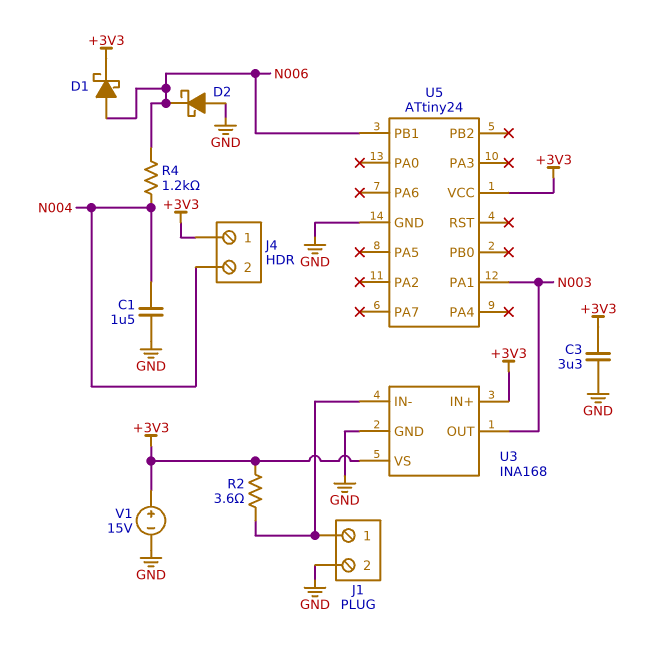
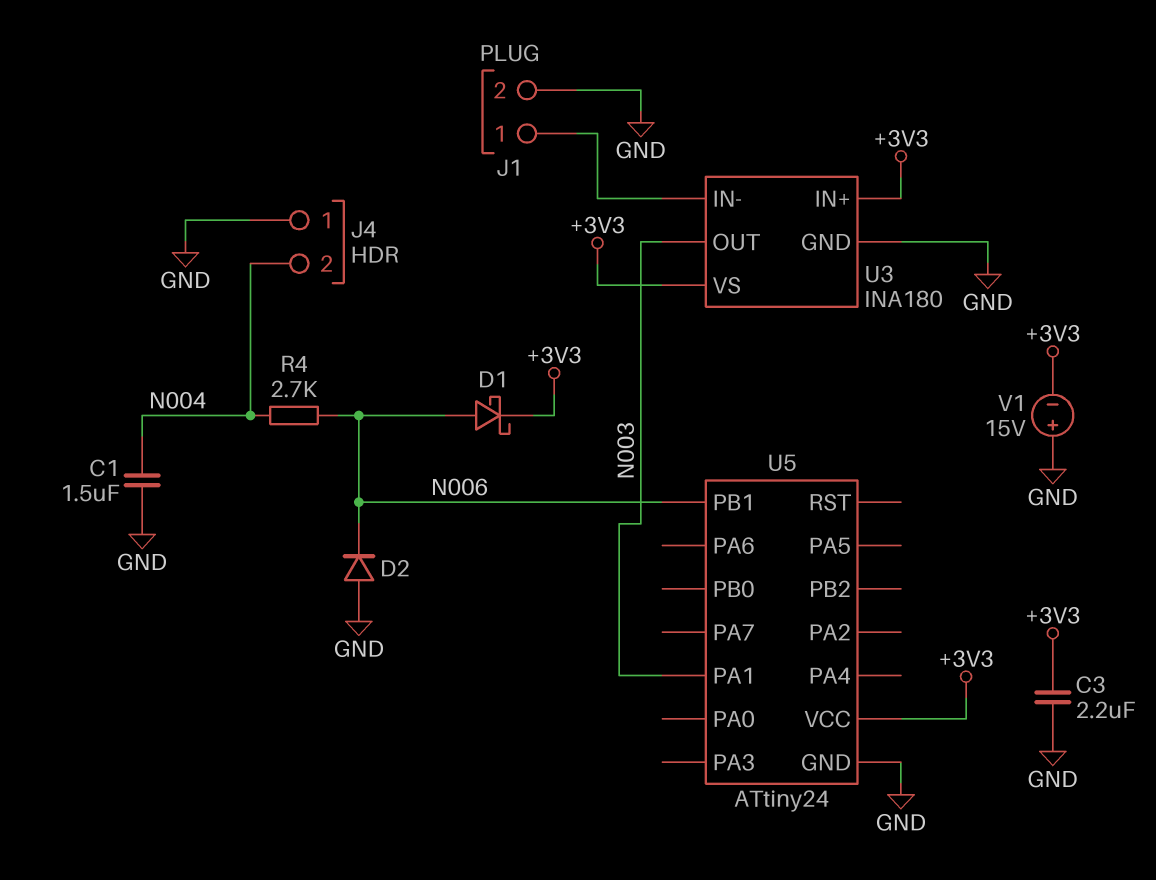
C3: 3.3uF (+3V3, GND) -> 2.2uF (+3V3, GND)
D2: schottky (A GND, K N006) -> diode (A GND, K N006)
J4 pin 1: +3V3 -> GND
R2: 3.6 (+3V3, J1/1) -> none
R4: 1.2k (N004, N006) -> 2.7k (N004, N006)
U3: INA168 -> INA180
V1: 15V (plus +3V3, minus GND) -> 15V (plus GND, minus +3V3)

